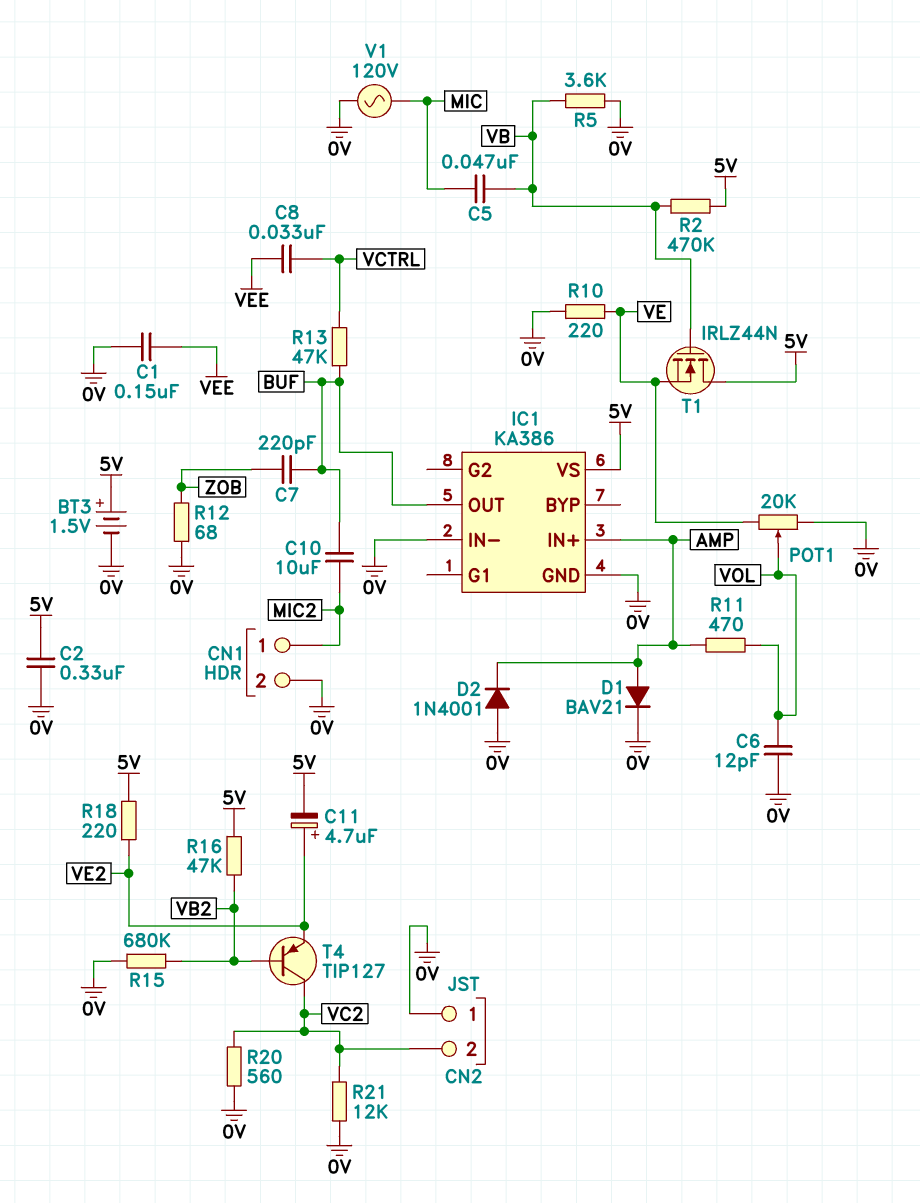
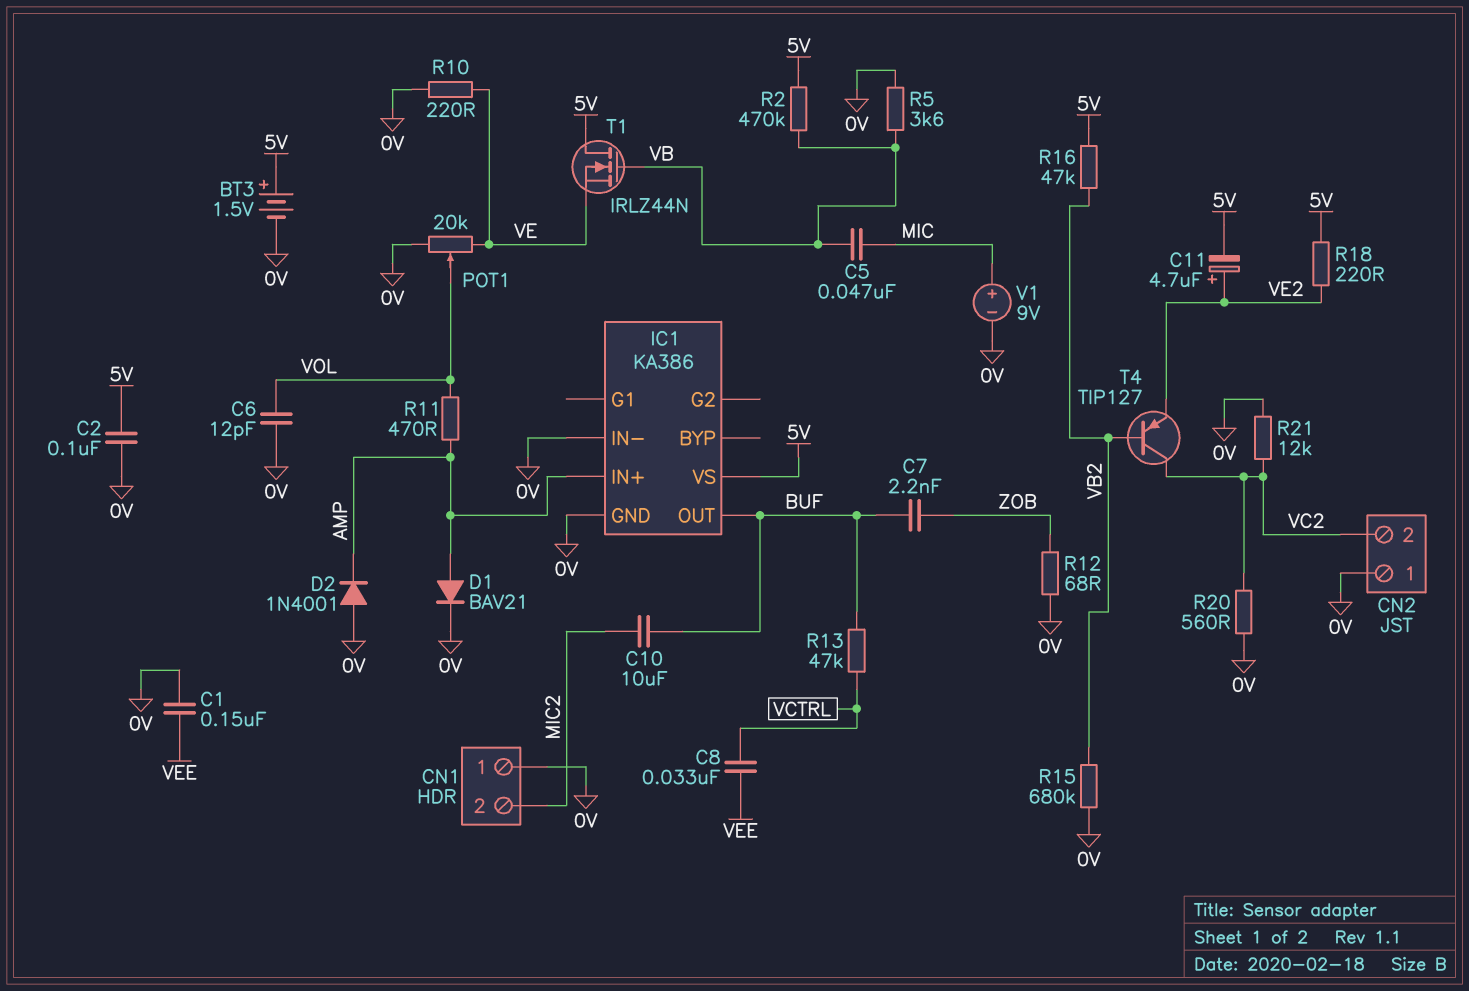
C2: 330nF (0V, 5V) -> 100nF (0V, 5V)
C7: 220pF (BUF, ZOB) -> 2.2nF (BUF, ZOB)
CN1 pin 1: MIC2 -> 0V
CN1 pin 2: 0V -> MIC2
V1: AC 120V (0V, MIC) -> 9V (plus MIC, minus 0V)

